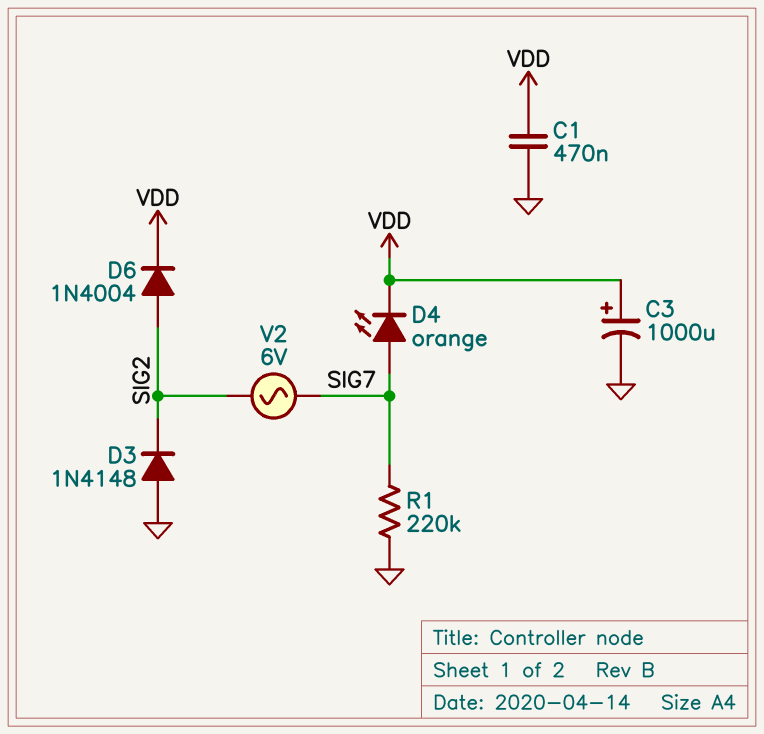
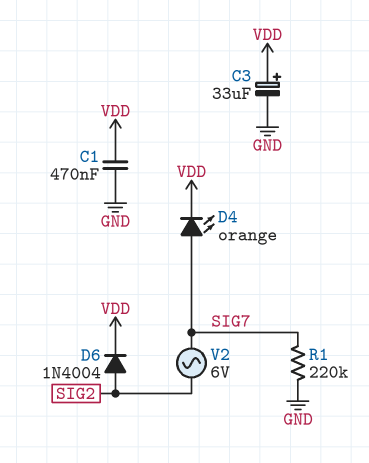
C3: 1000uF (plus VDD, minus GND) -> 33uF (plus VDD, minus GND)
D3: diode 1N4148 (A GND, K SIG2) -> none

